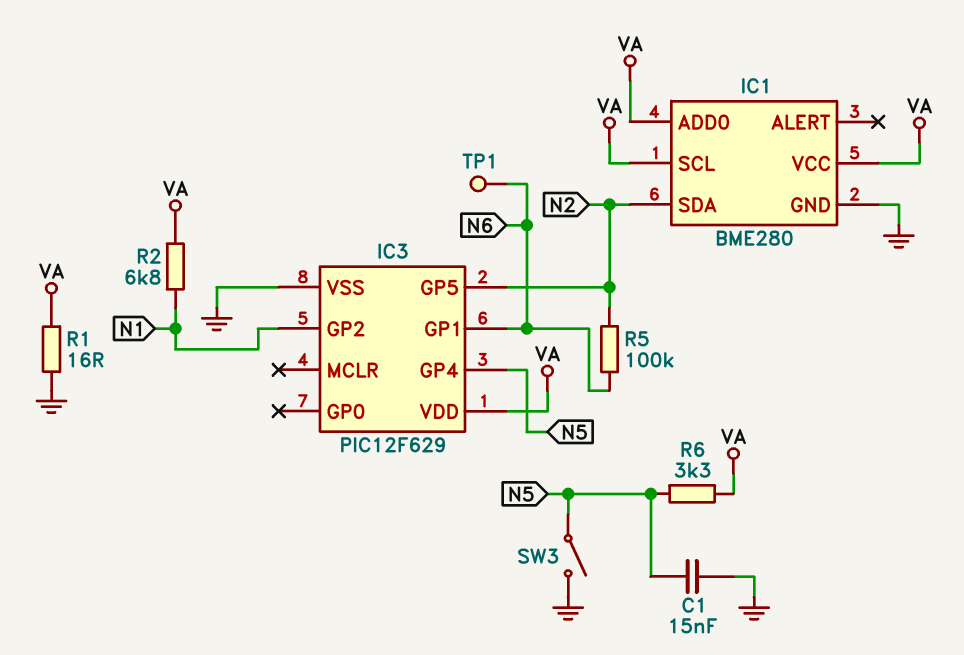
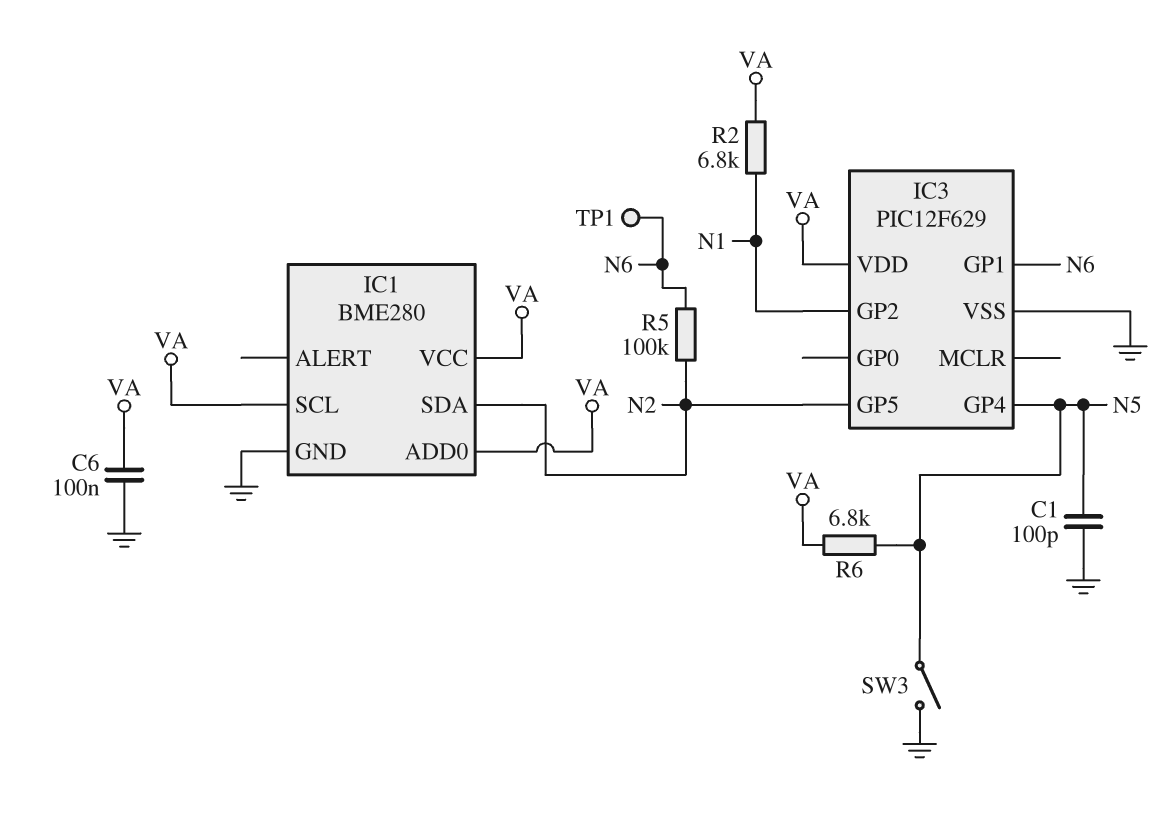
C1: 15nF (GND, N5) -> 100pF (GND, N5)
C6: none -> 100nF (GND, VA)
R1: 16 (GND, VA) -> none
R6: 3.3k (N5, VA) -> 6.8k (N5, VA)

